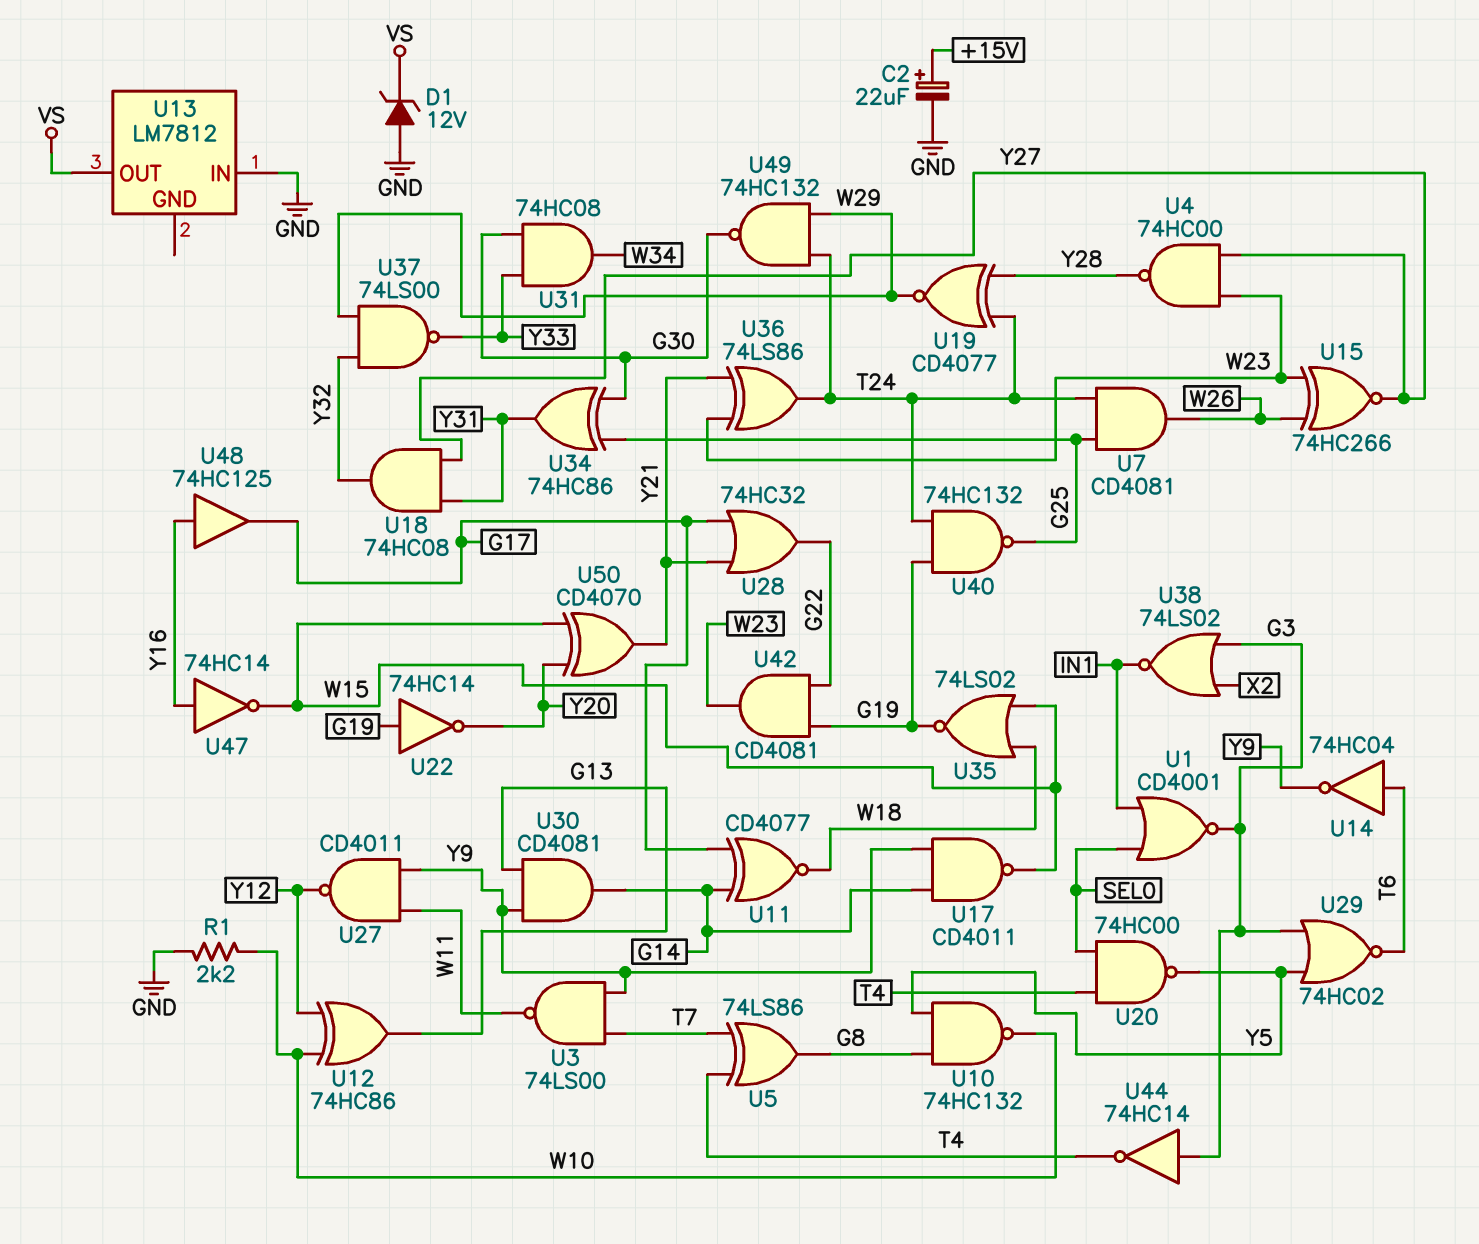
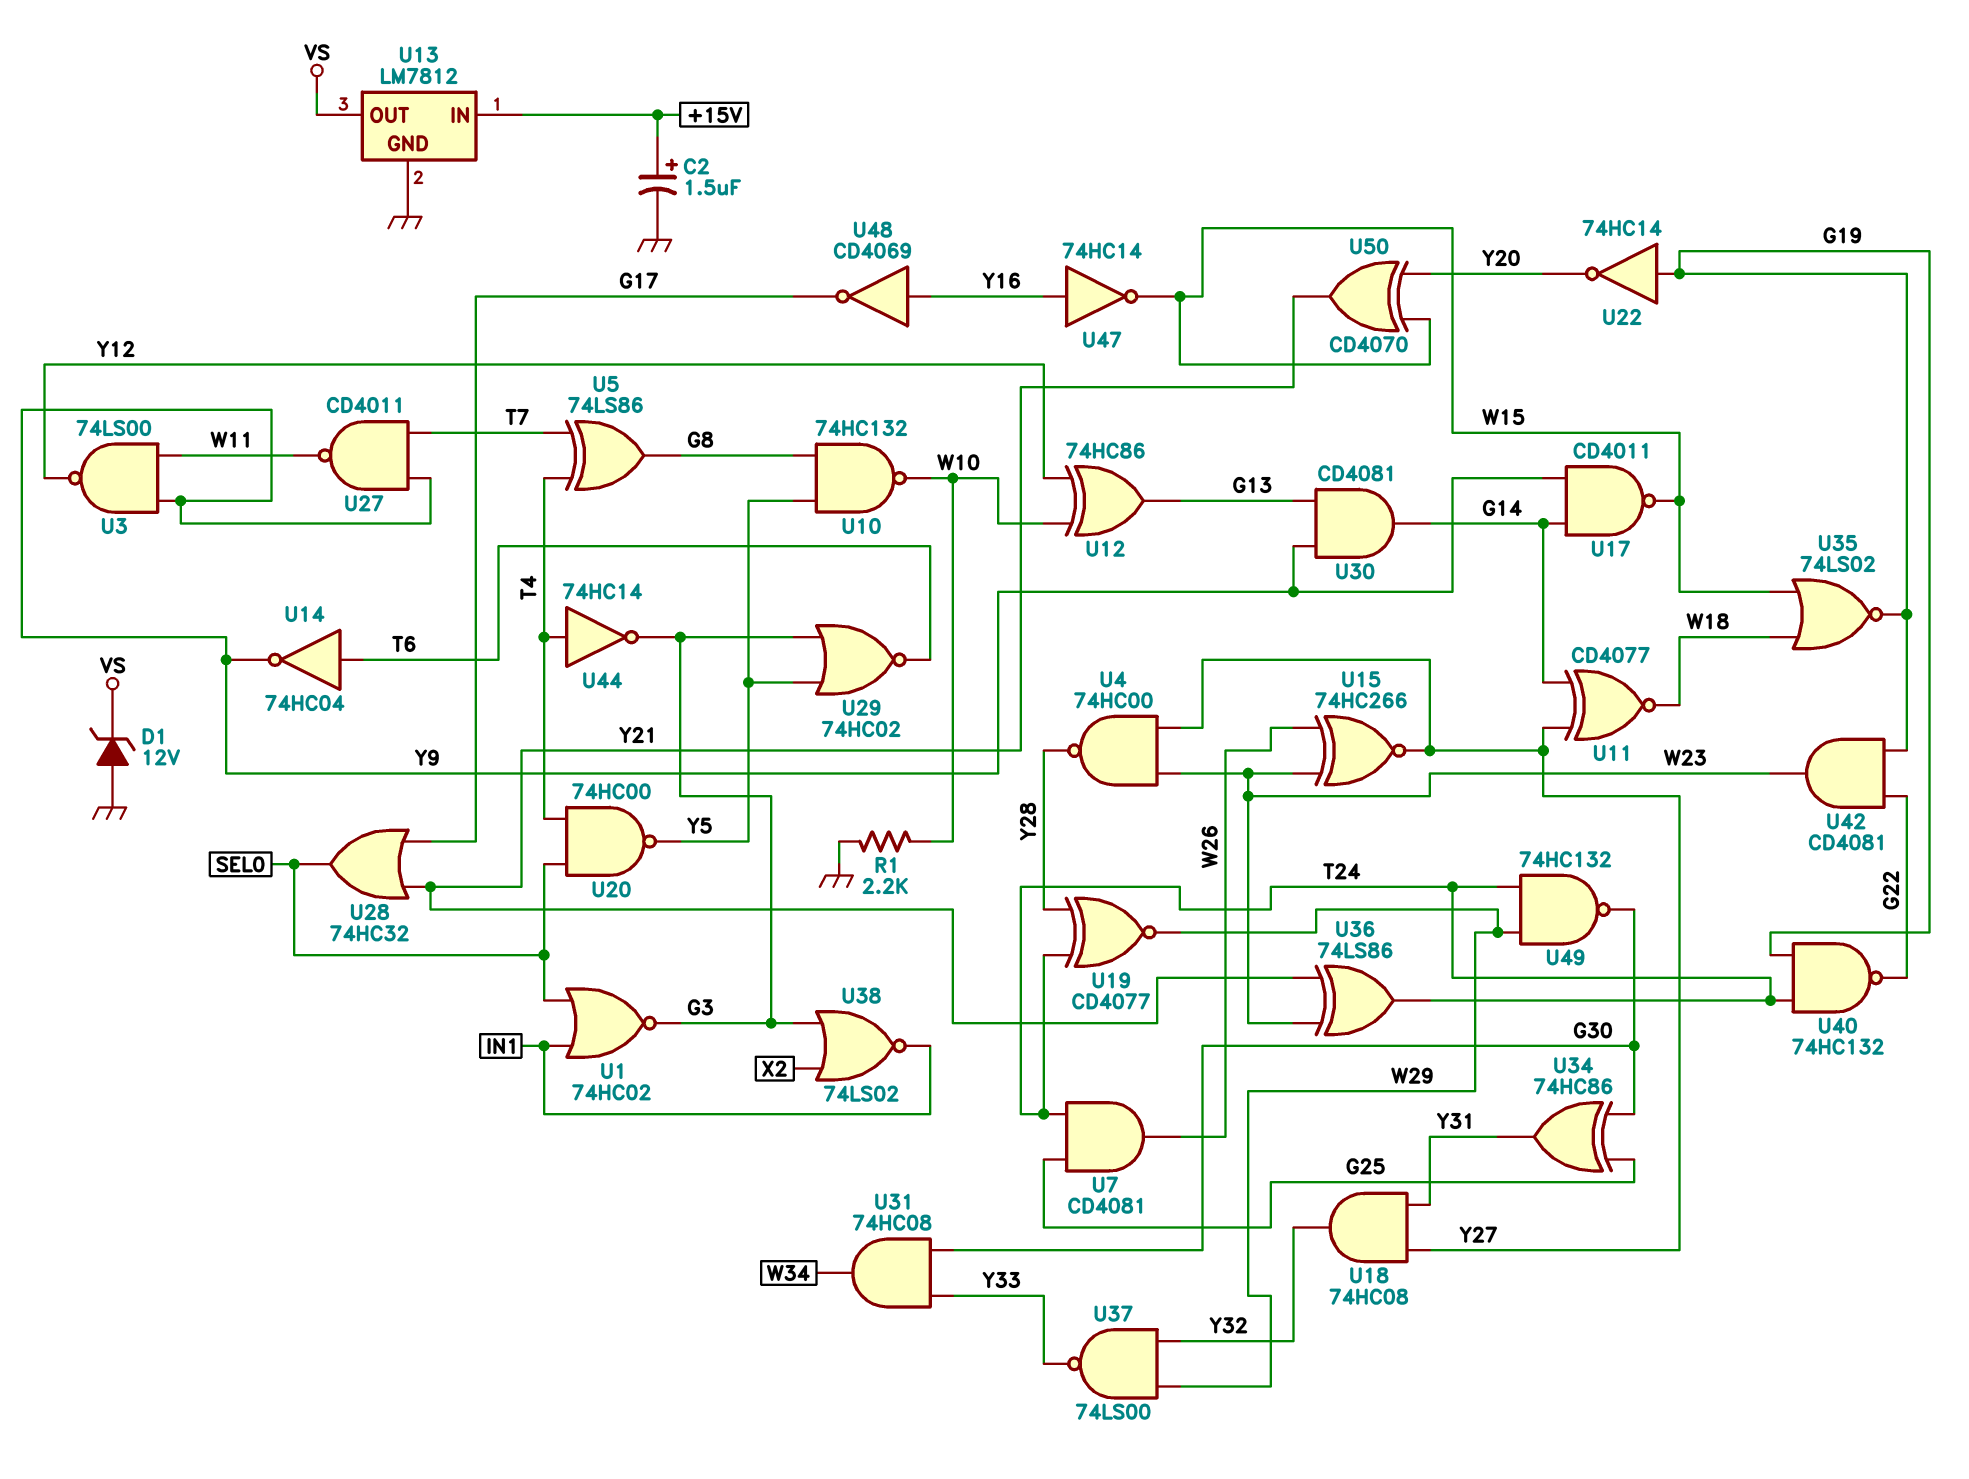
C2: 22uF (plus +15V, minus GND) -> 1.5uF (plus +15V, minus GND)
U1: NOR CD4001 (in IN1, in SEL0, out G3) -> NOR 74HC02 (in IN1, in SEL0, out G3)
U3: NAND 74LS00 (in T7, in Y9, out W11) -> NAND 74LS00 (in W11, in Y9, out Y12)
U11: XNOR CD4077 (in G14, in G17, out W18) -> XNOR CD4077 (in G14, in Y27, out W18)
U13 pin GND: none -> GND
U13 pin IN: GND -> +15V
U27: NAND CD4011 (in W11, in Y9, out Y12) -> NAND CD4011 (in T7, in Y9, out W11)
U28: OR 74HC32 (in G17, in Y21, out G22) -> OR 74HC32 (in G17, in Y21, out SEL0)
U40: NAND 74HC132 (in G19, in T24, out G25) -> NAND 74HC132 (in G19, in T24, out G22)
U44: NOT 74HC14 (in G3, out T4) -> NOT 74HC14 (in T4, out G3)
U48: buffer 74HC125 (in Y16, out G17) -> NOT CD4069 (in Y16, out G17)

